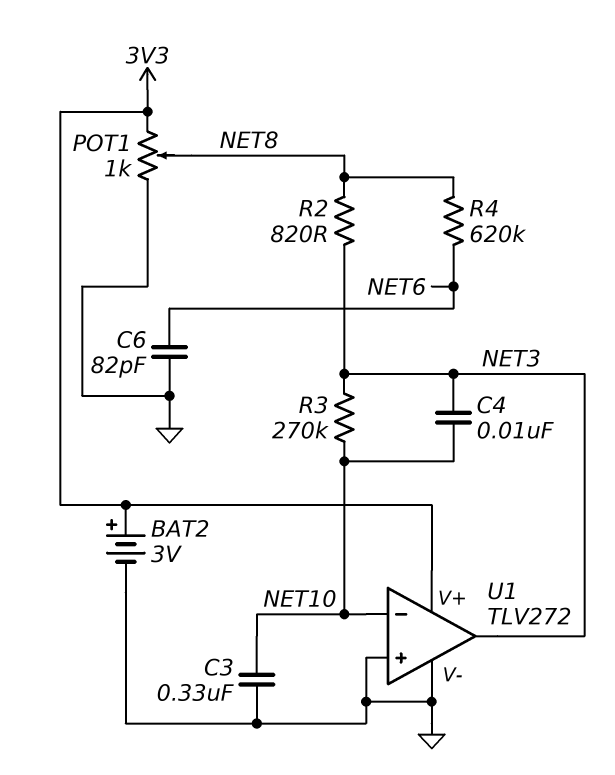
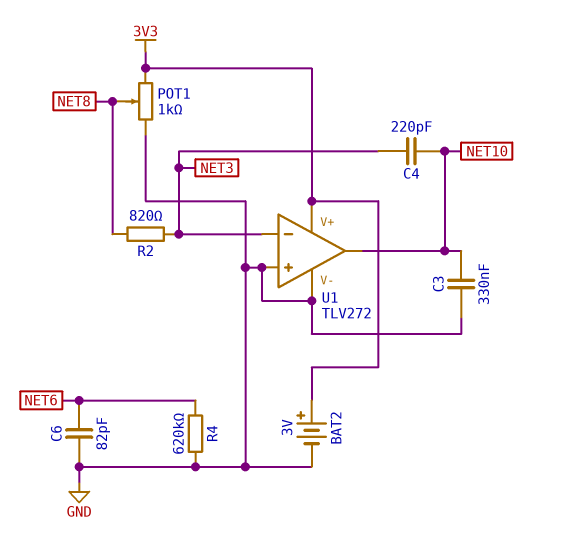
C4: 10nF (NET3, NET10) -> 220pF (NET3, NET10)
R3: 270k (NET3, NET10) -> none
R4: 620k (NET6, NET8) -> 620k (GND, NET6)
U1 pin in-: NET10 -> NET3
U1 pin out: NET3 -> NET10

